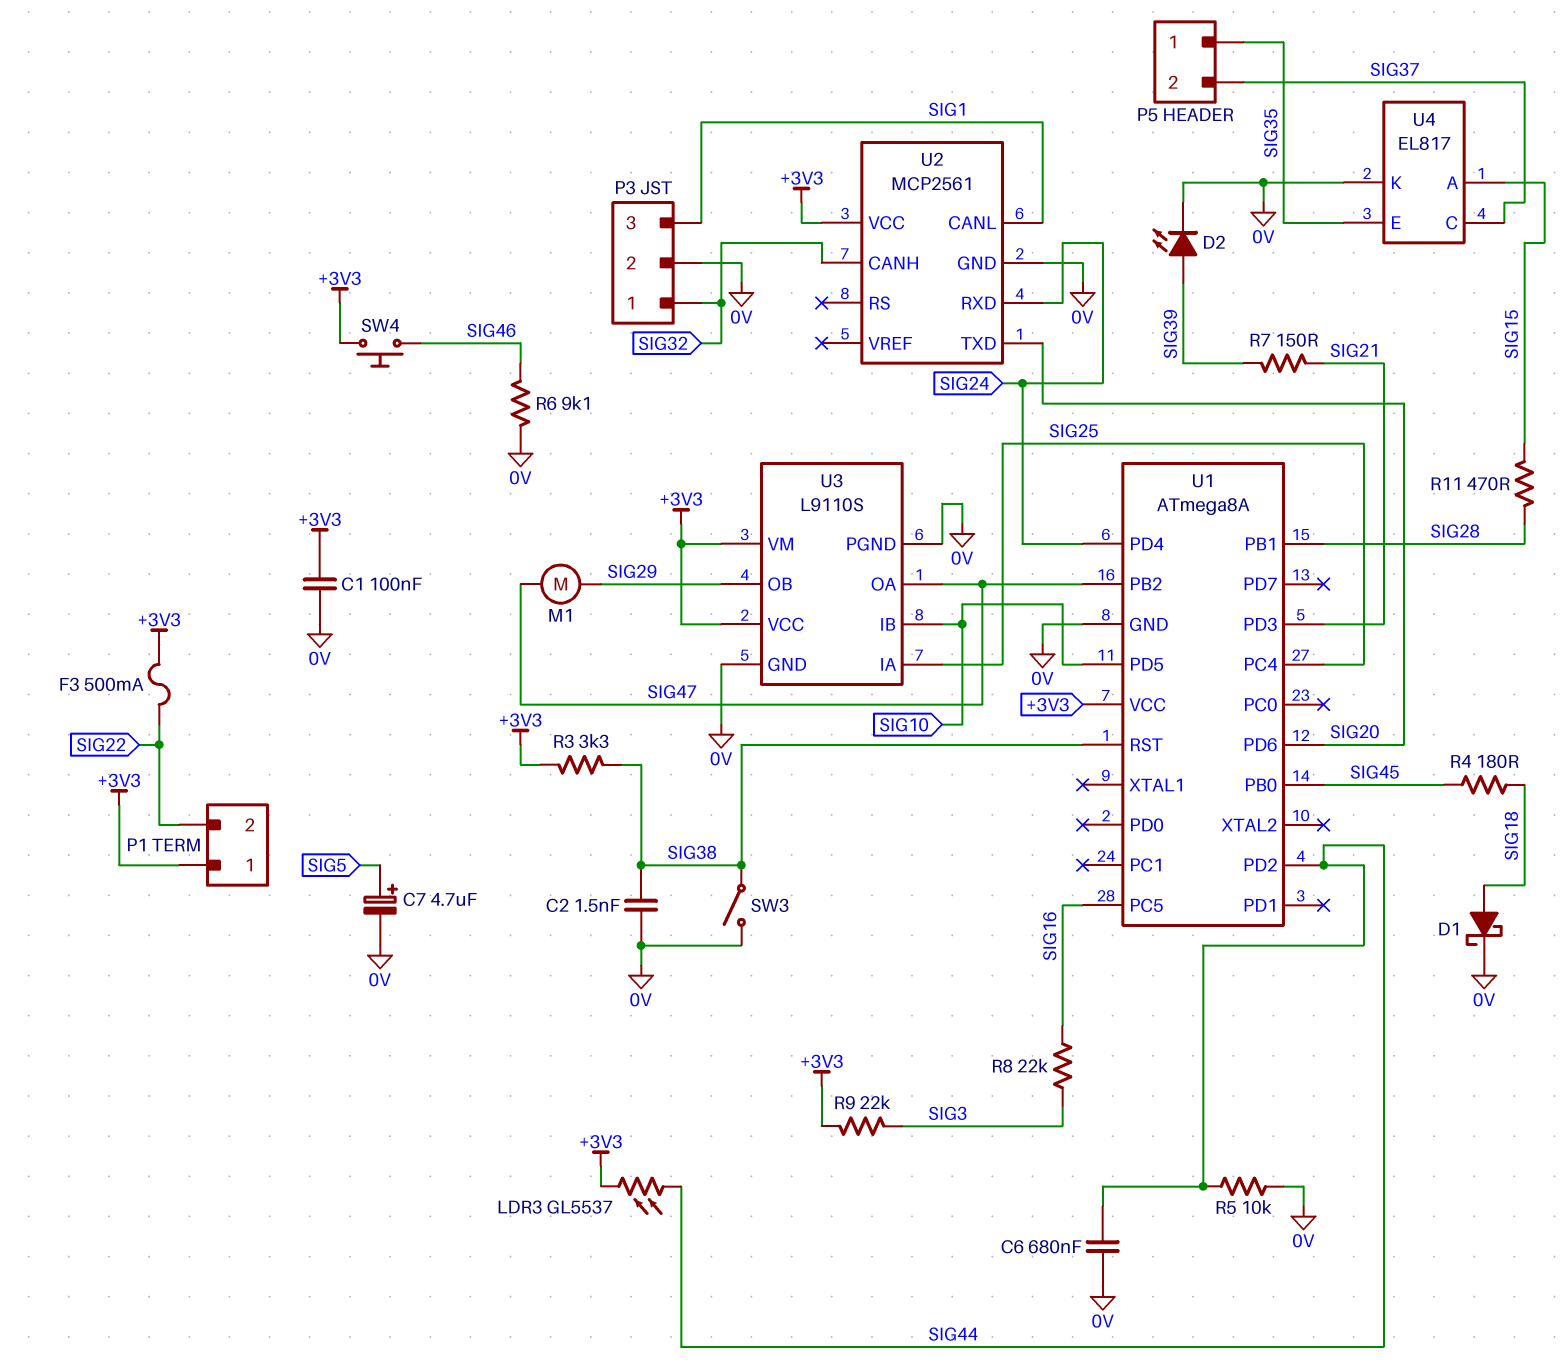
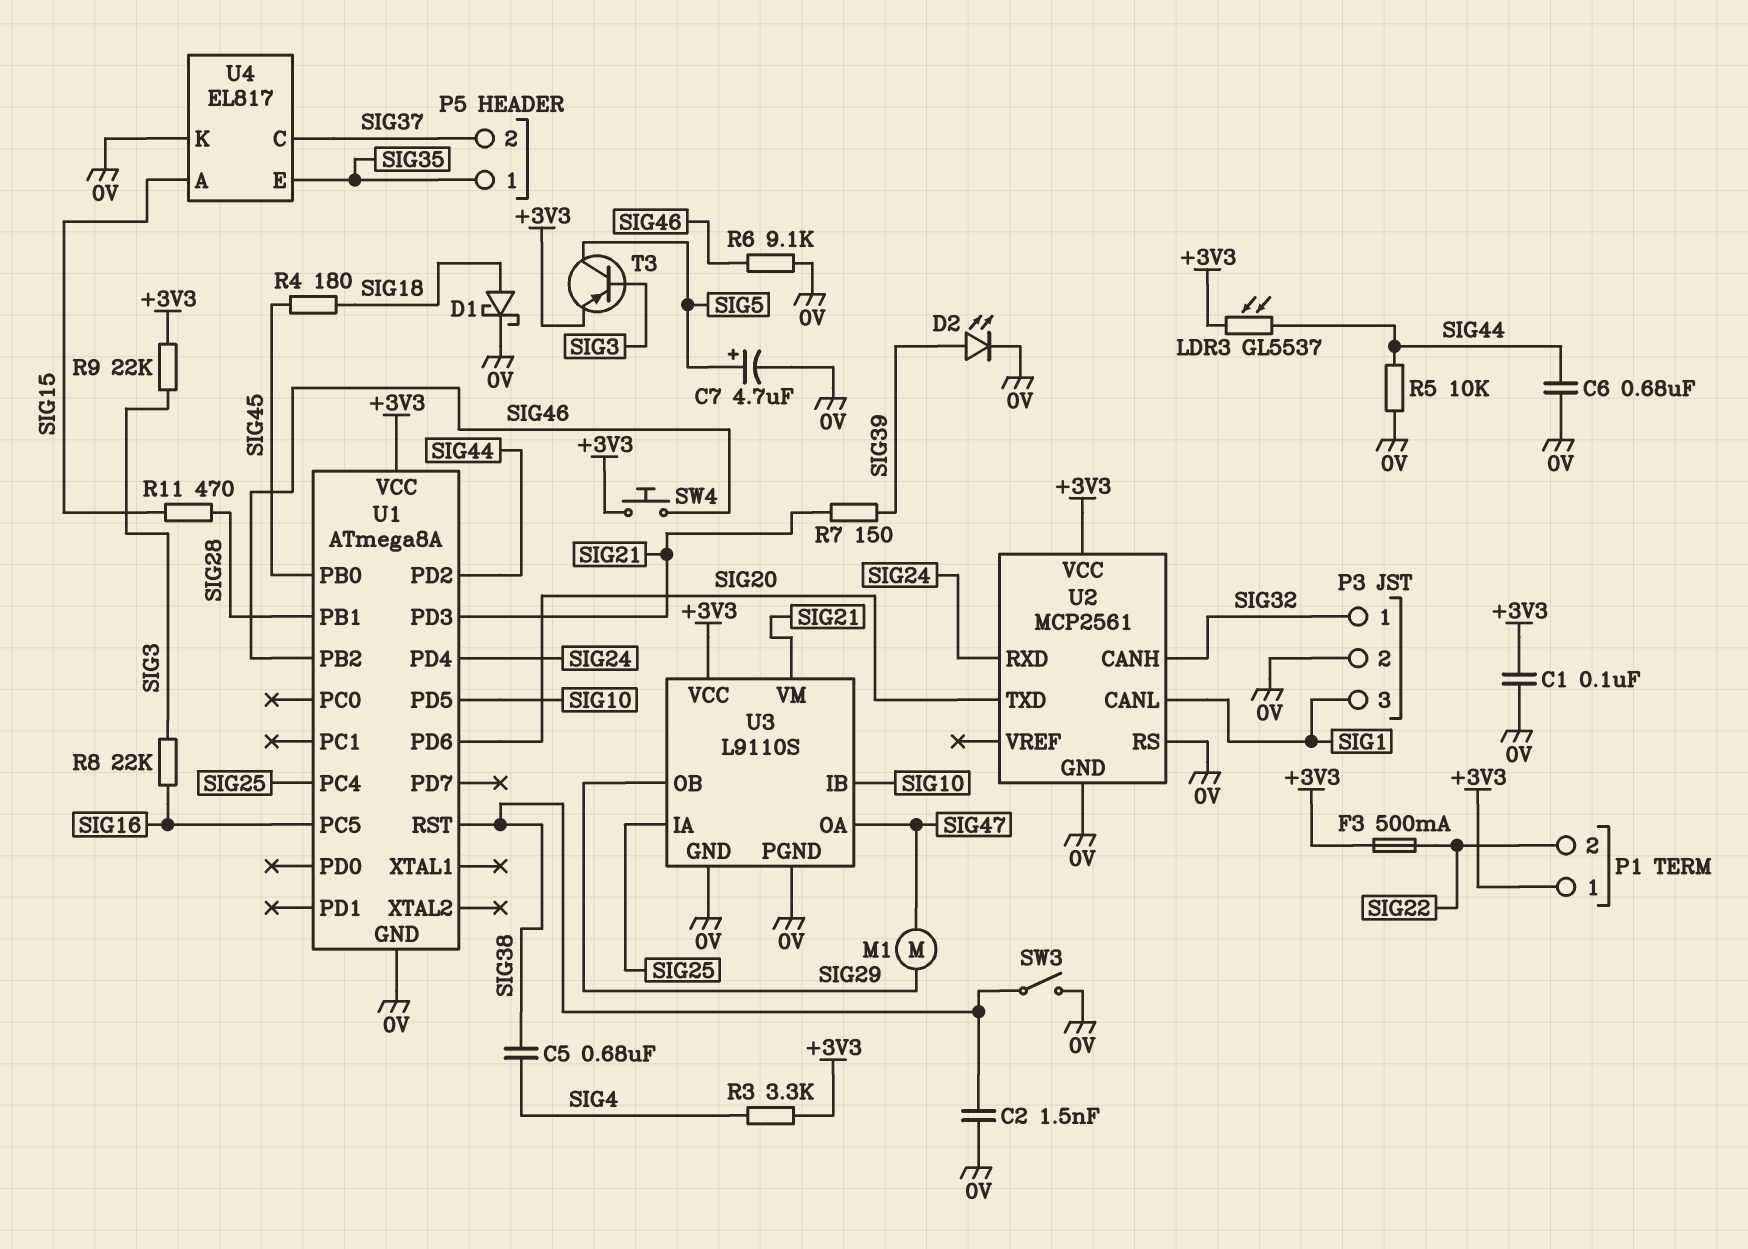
C5: none -> 680nF (SIG4, SIG38)
R3: 3.3k (+3V3, SIG38) -> 3.3k (+3V3, SIG4)
T3: none -> PNP (B SIG3, C SIG5, E +3V3)
U1 pin PB2: SIG47 -> SIG46
U2 pin RS: none -> 0V
U3 pin VM: +3V3 -> SIG21

